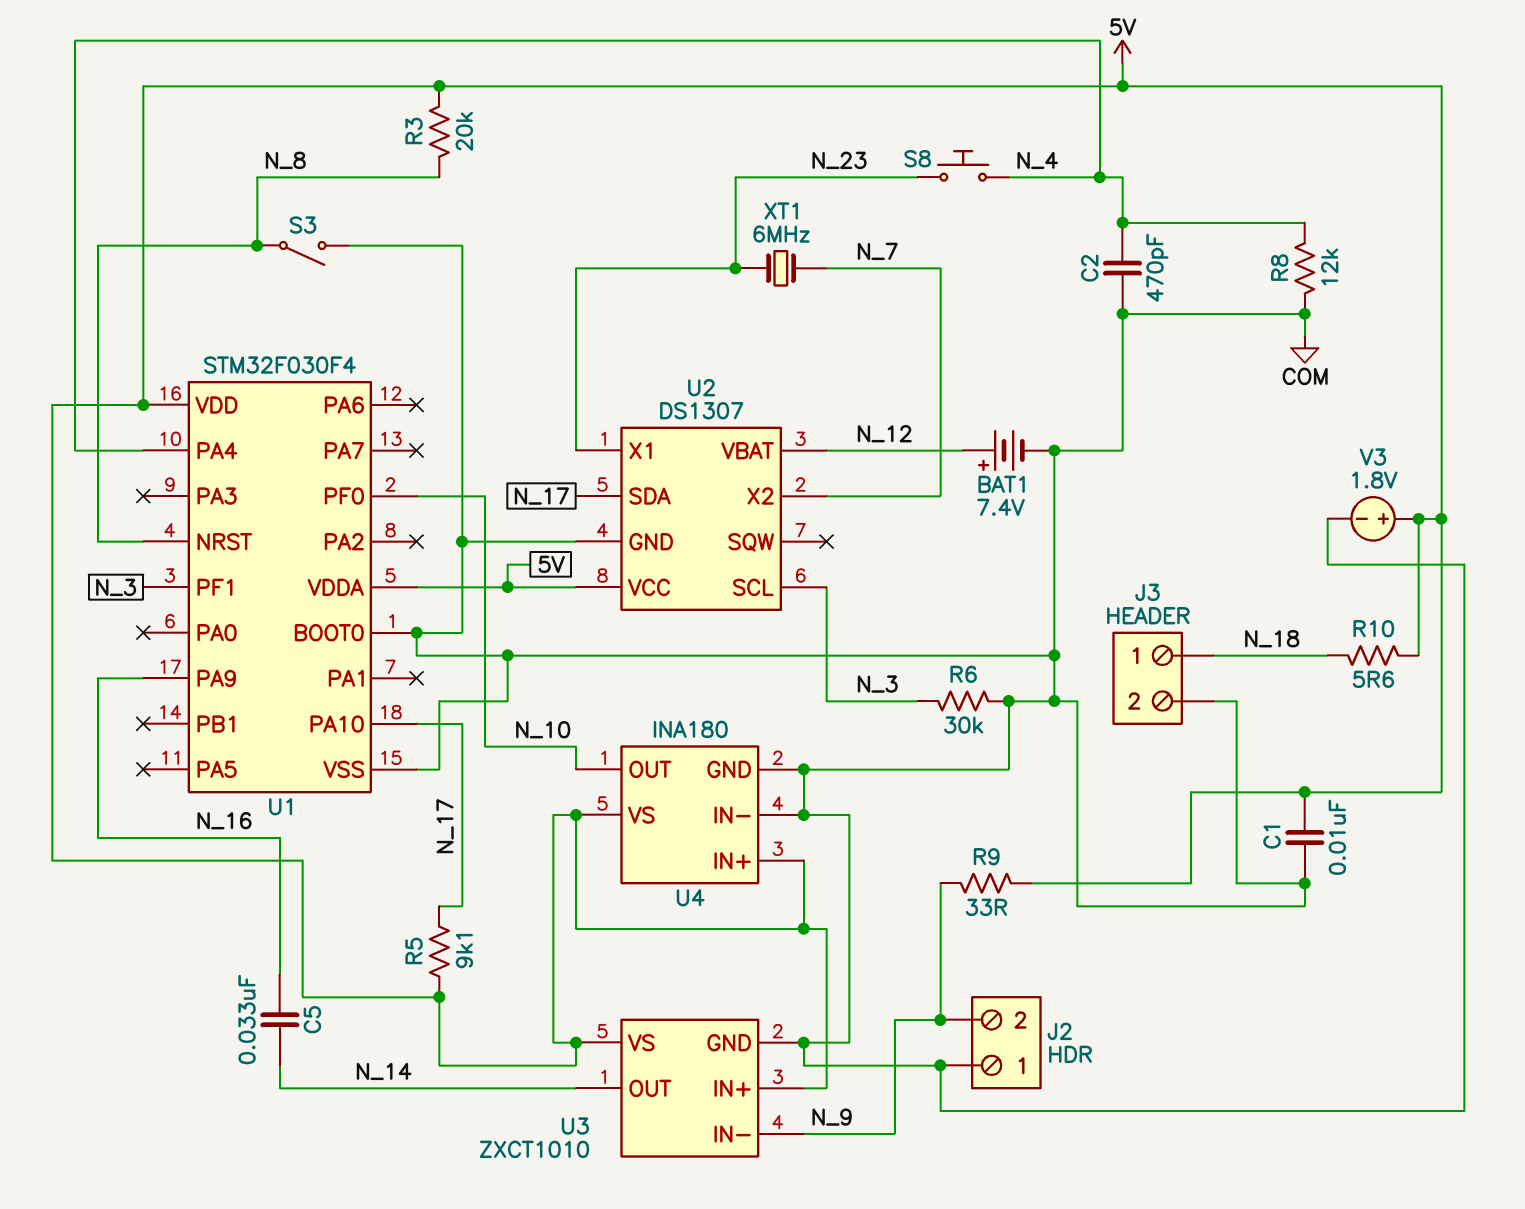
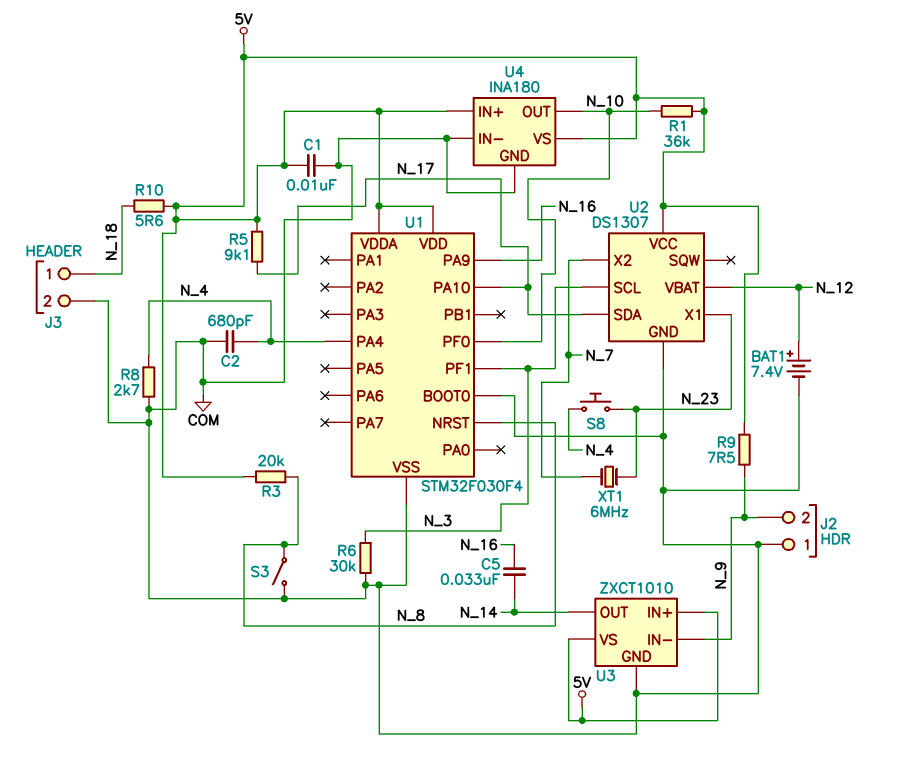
C2: 470pF (COM, N_4) -> 680pF (COM, N_4)
R1: none -> 36k (5V, N_10)
R8: 12k (COM, N_4) -> 2.7k (COM, N_4)
R9: 33 (5V, N_9) -> 7.5 (5V, N_9)
V3: 1.8V (plus 5V, minus COM) -> none

